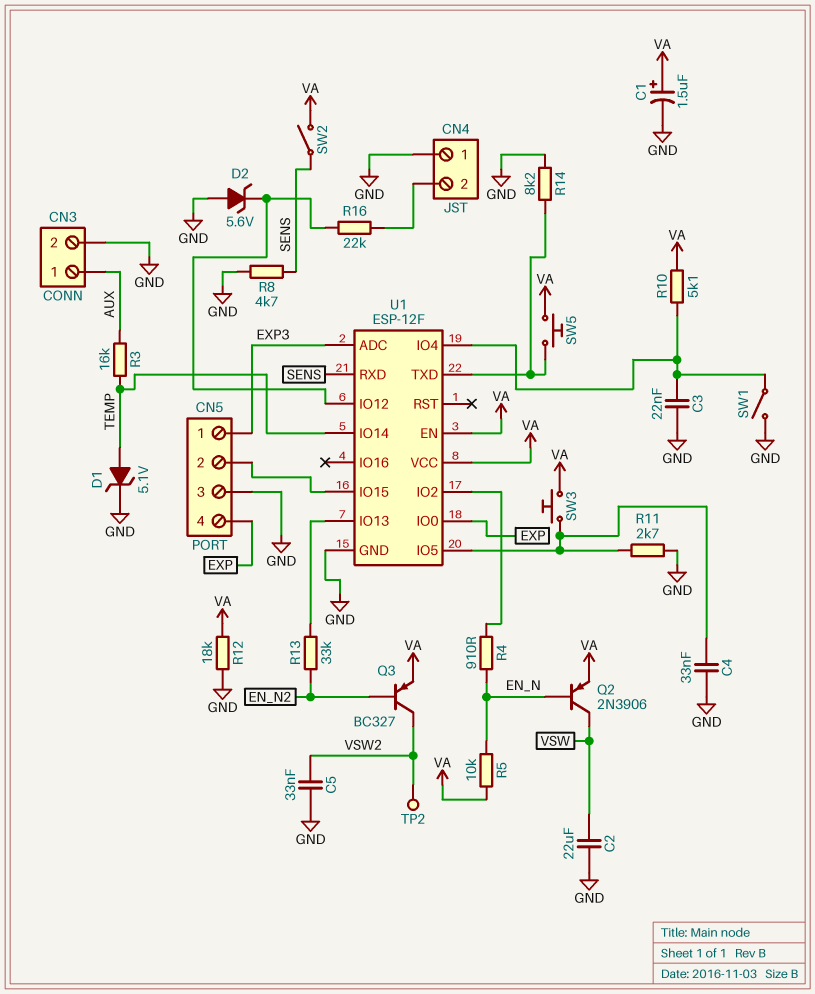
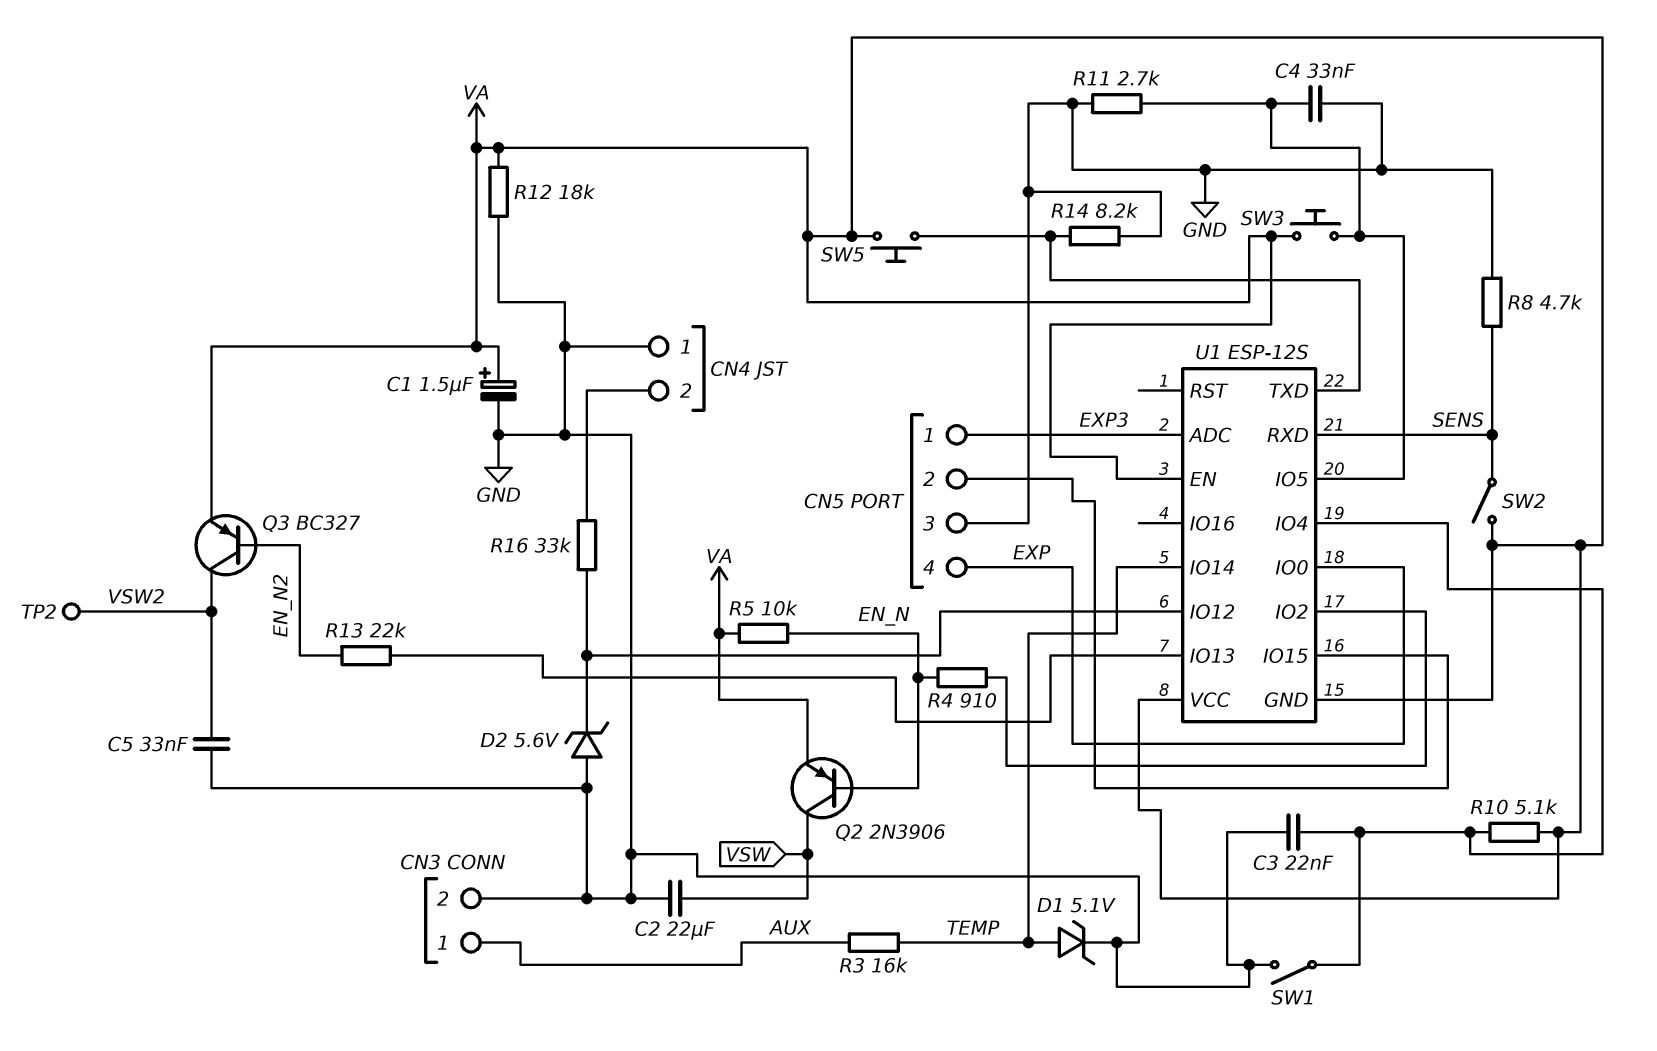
R13: 33k (EN_N2, U1/IO13) -> 22k (EN_N2, U1/IO13)
R16: 22k (CN4/2, U1/IO12) -> 33k (CN4/2, U1/IO12)
U1: ESP-12F -> ESP-12S
U1 pin GND: GND -> VA

